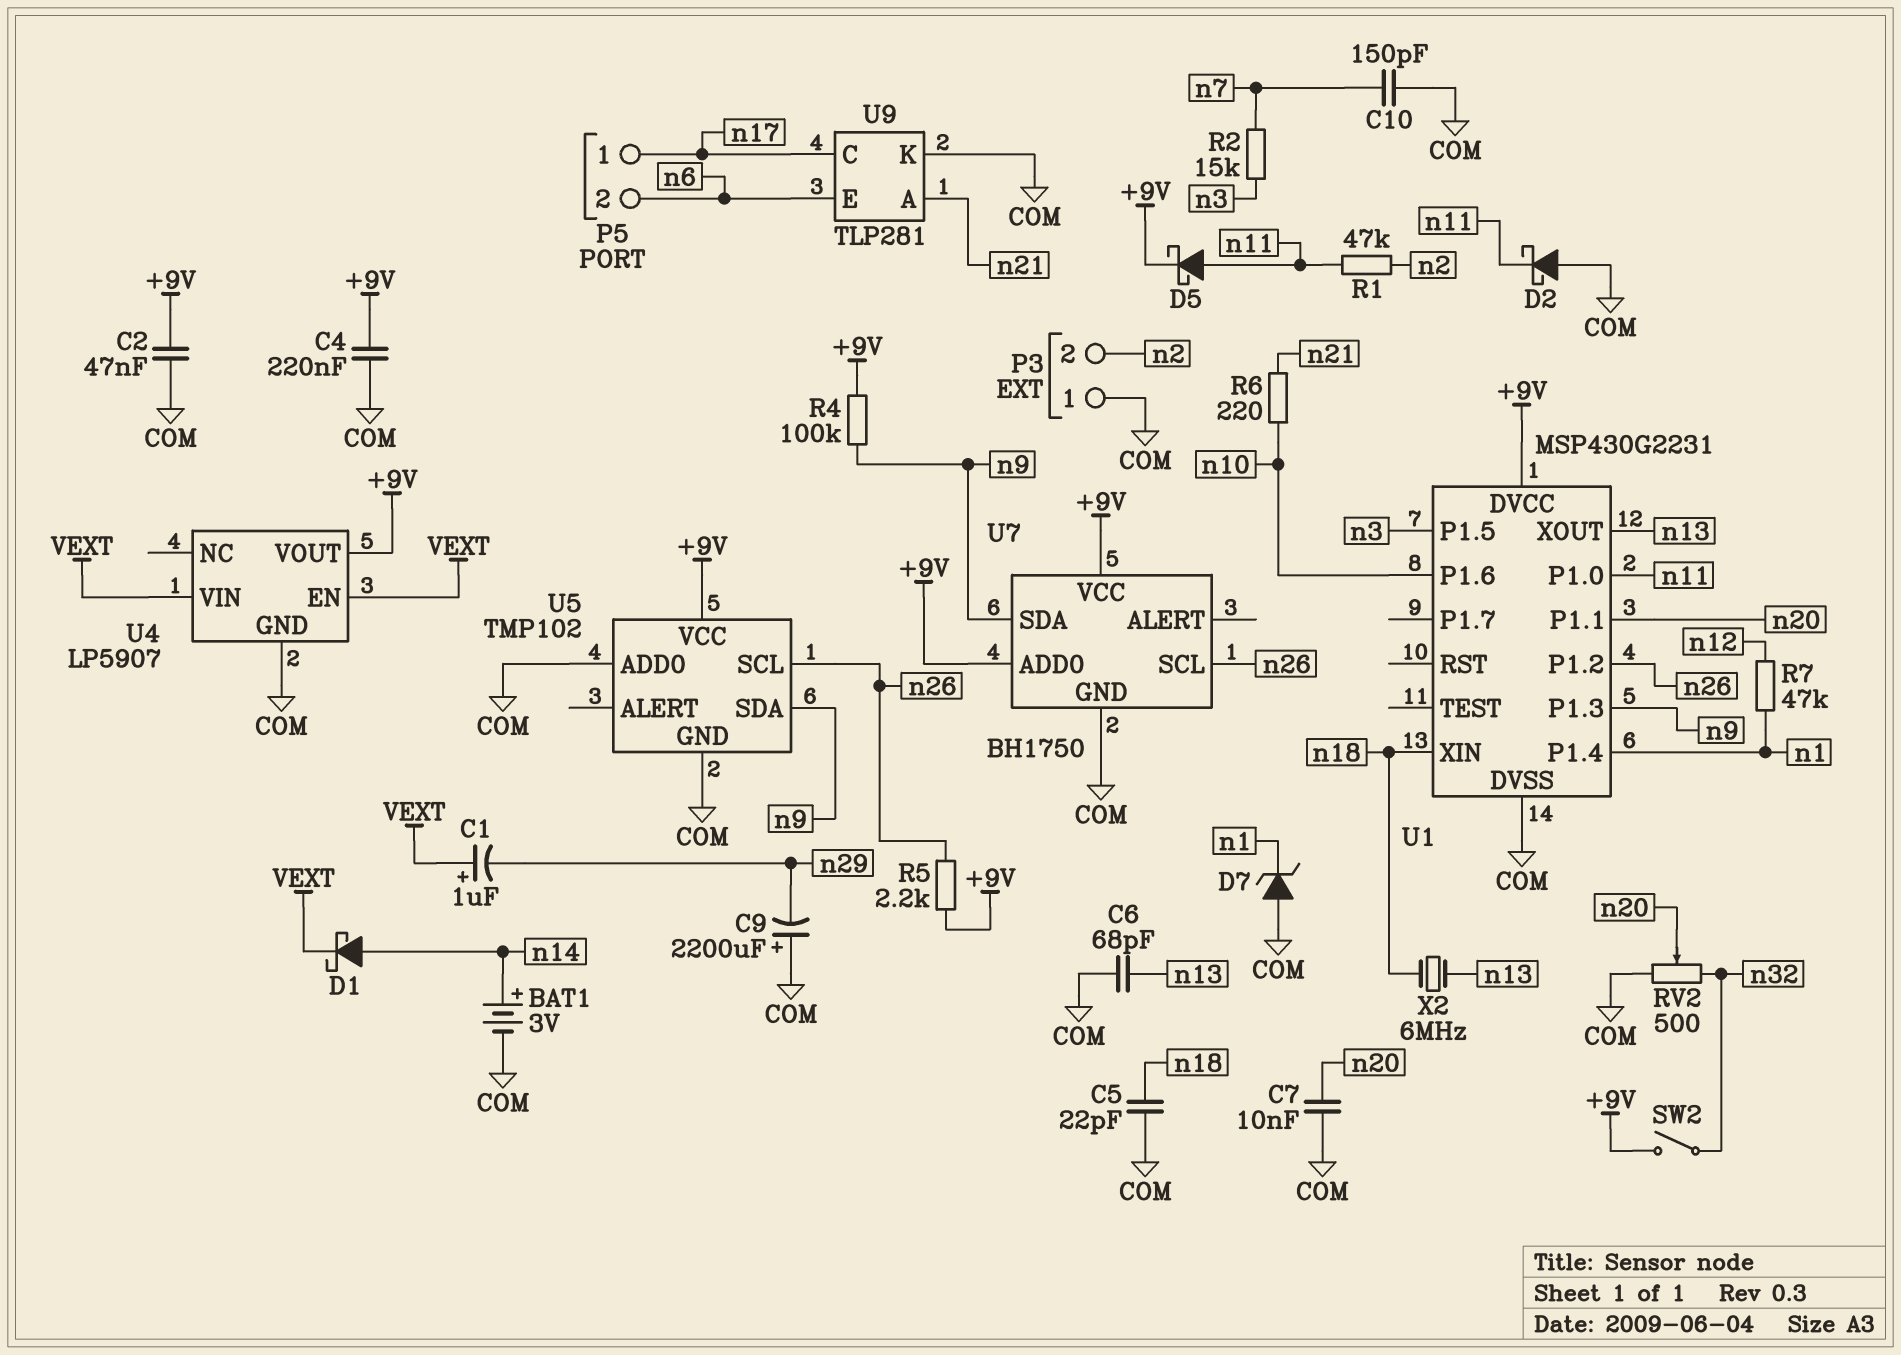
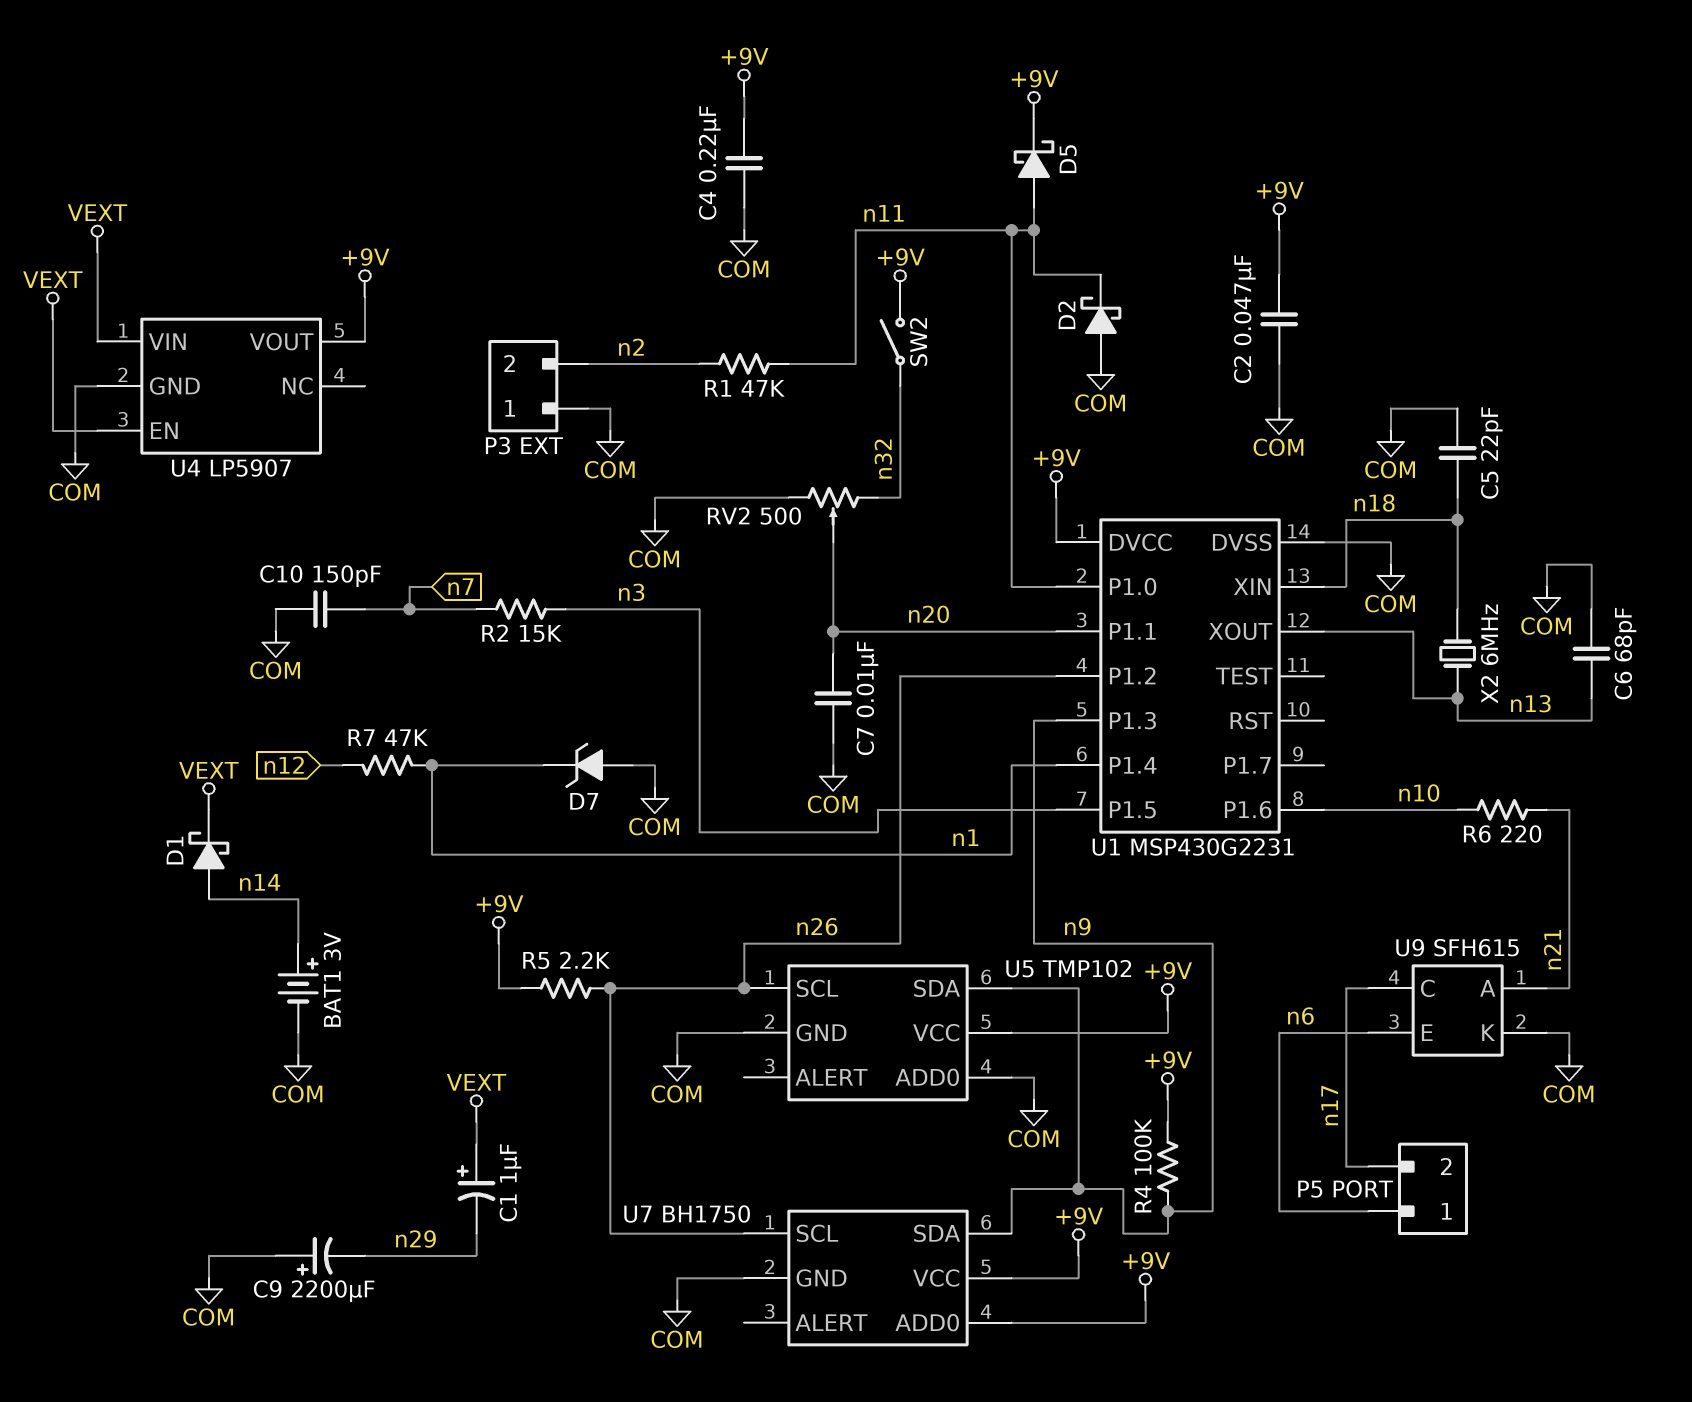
P5 pin 1: n17 -> n6
P5 pin 2: n6 -> n17
U9: TLP281 -> SFH615

